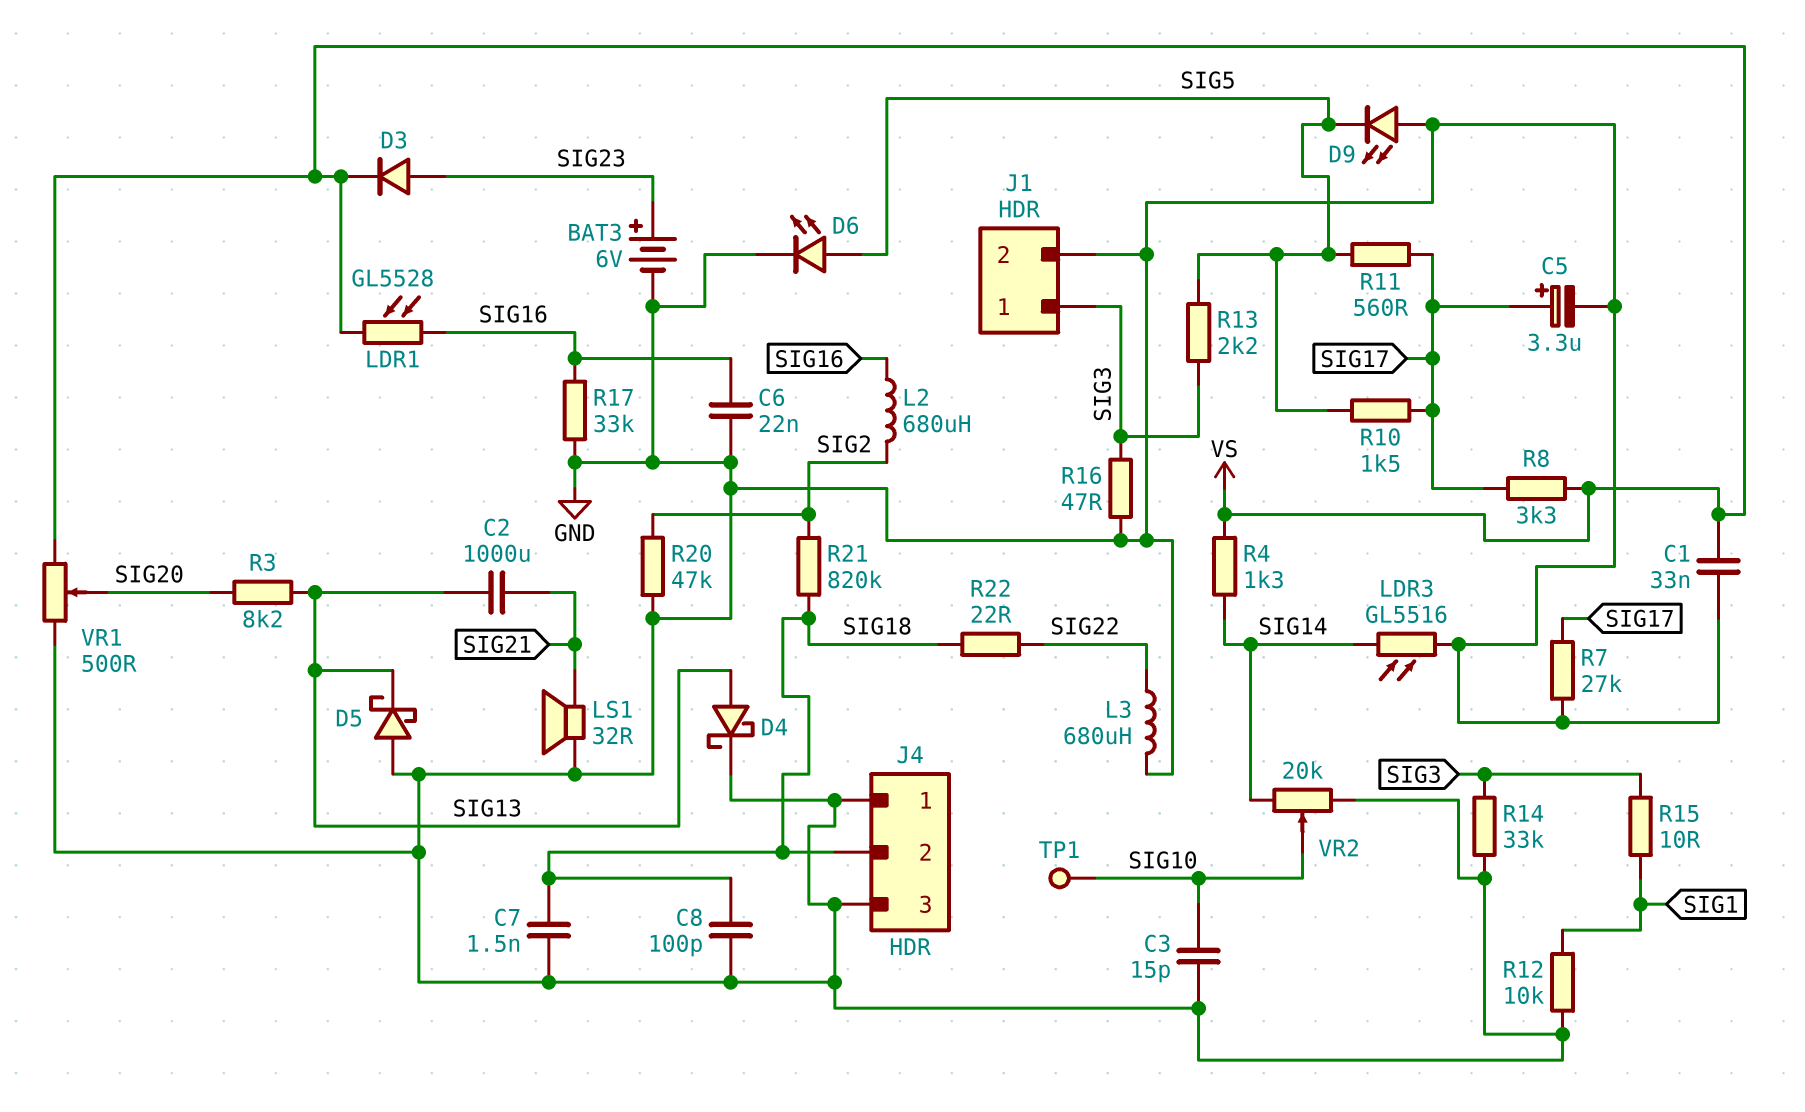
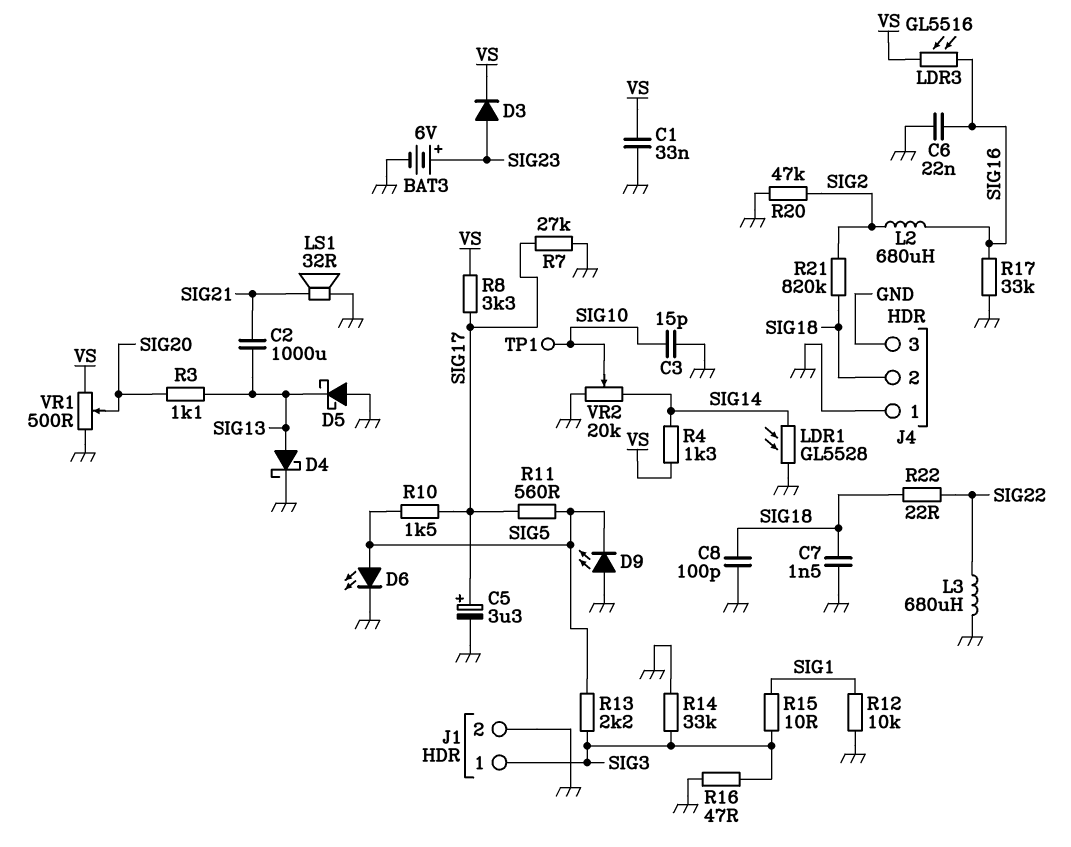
LDR1: GL5528 (SIG16, VS) -> GL5528 (GND, SIG14)
LDR3: GL5516 (GND, SIG14) -> GL5516 (SIG16, VS)
R3: 8.2k (SIG13, SIG20) -> 1.1k (SIG13, SIG20)

